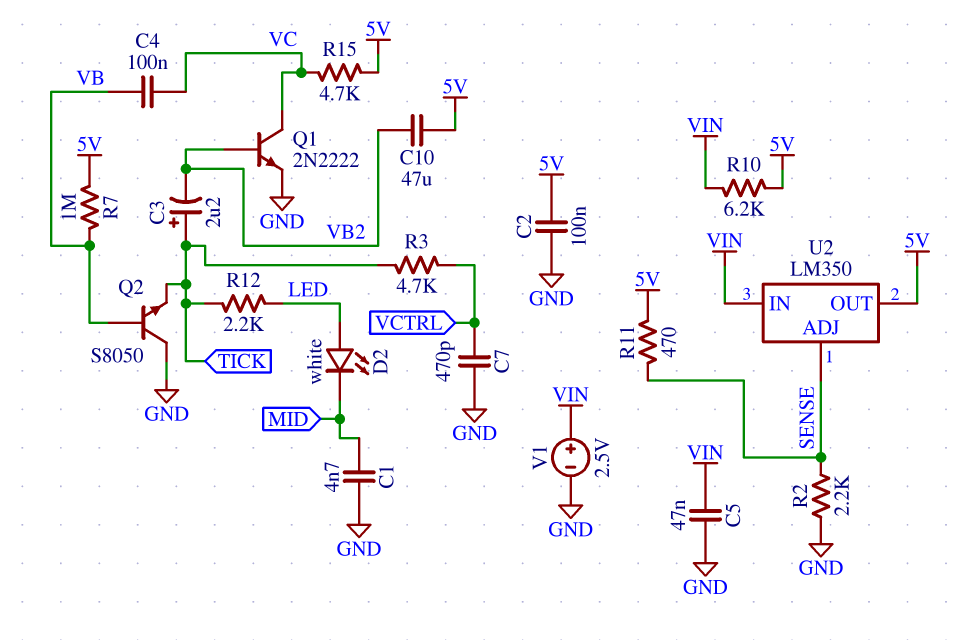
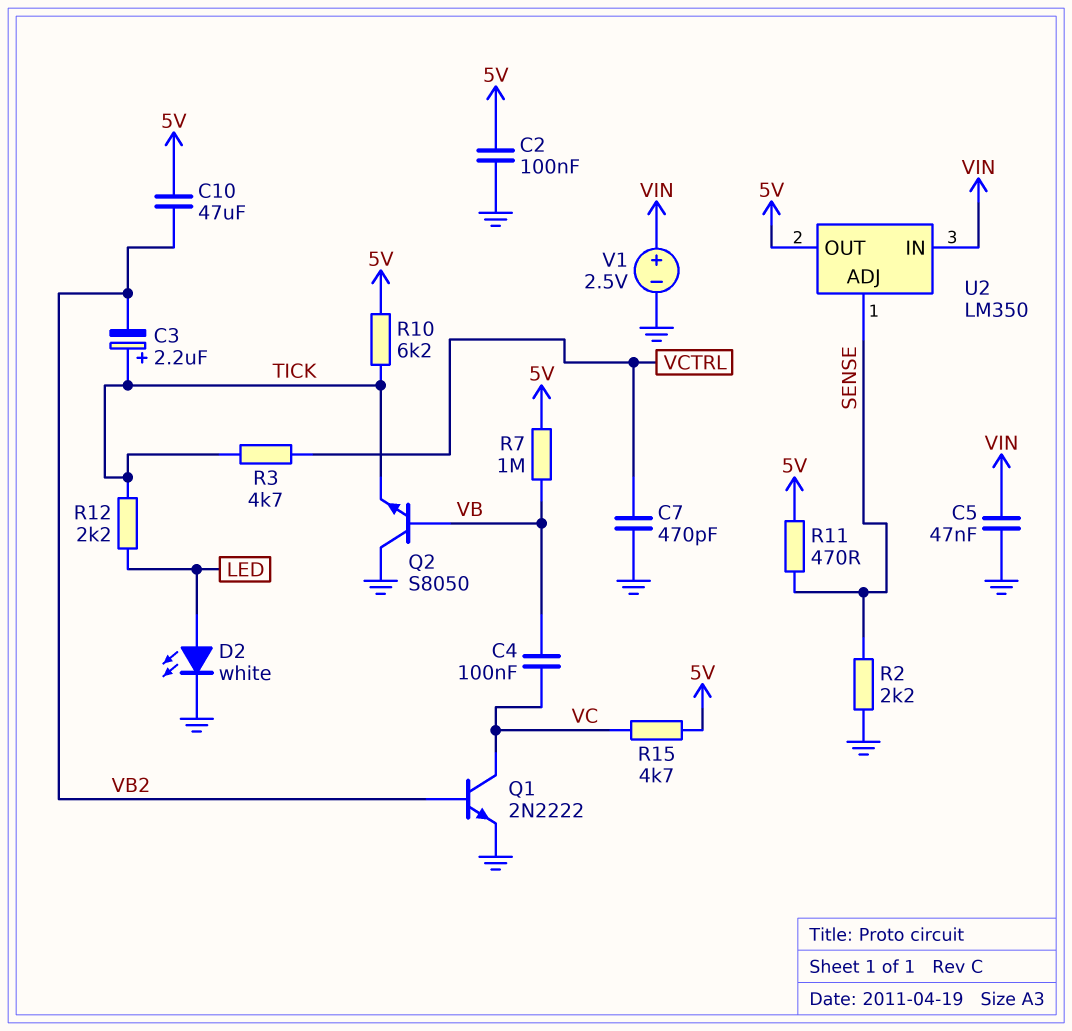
C1: 4.7nF (GND, MID) -> none
D2: LED white (A LED, K MID) -> LED white (A LED, K GND)
R10: 6.2k (5V, VIN) -> 6.2k (5V, TICK)

